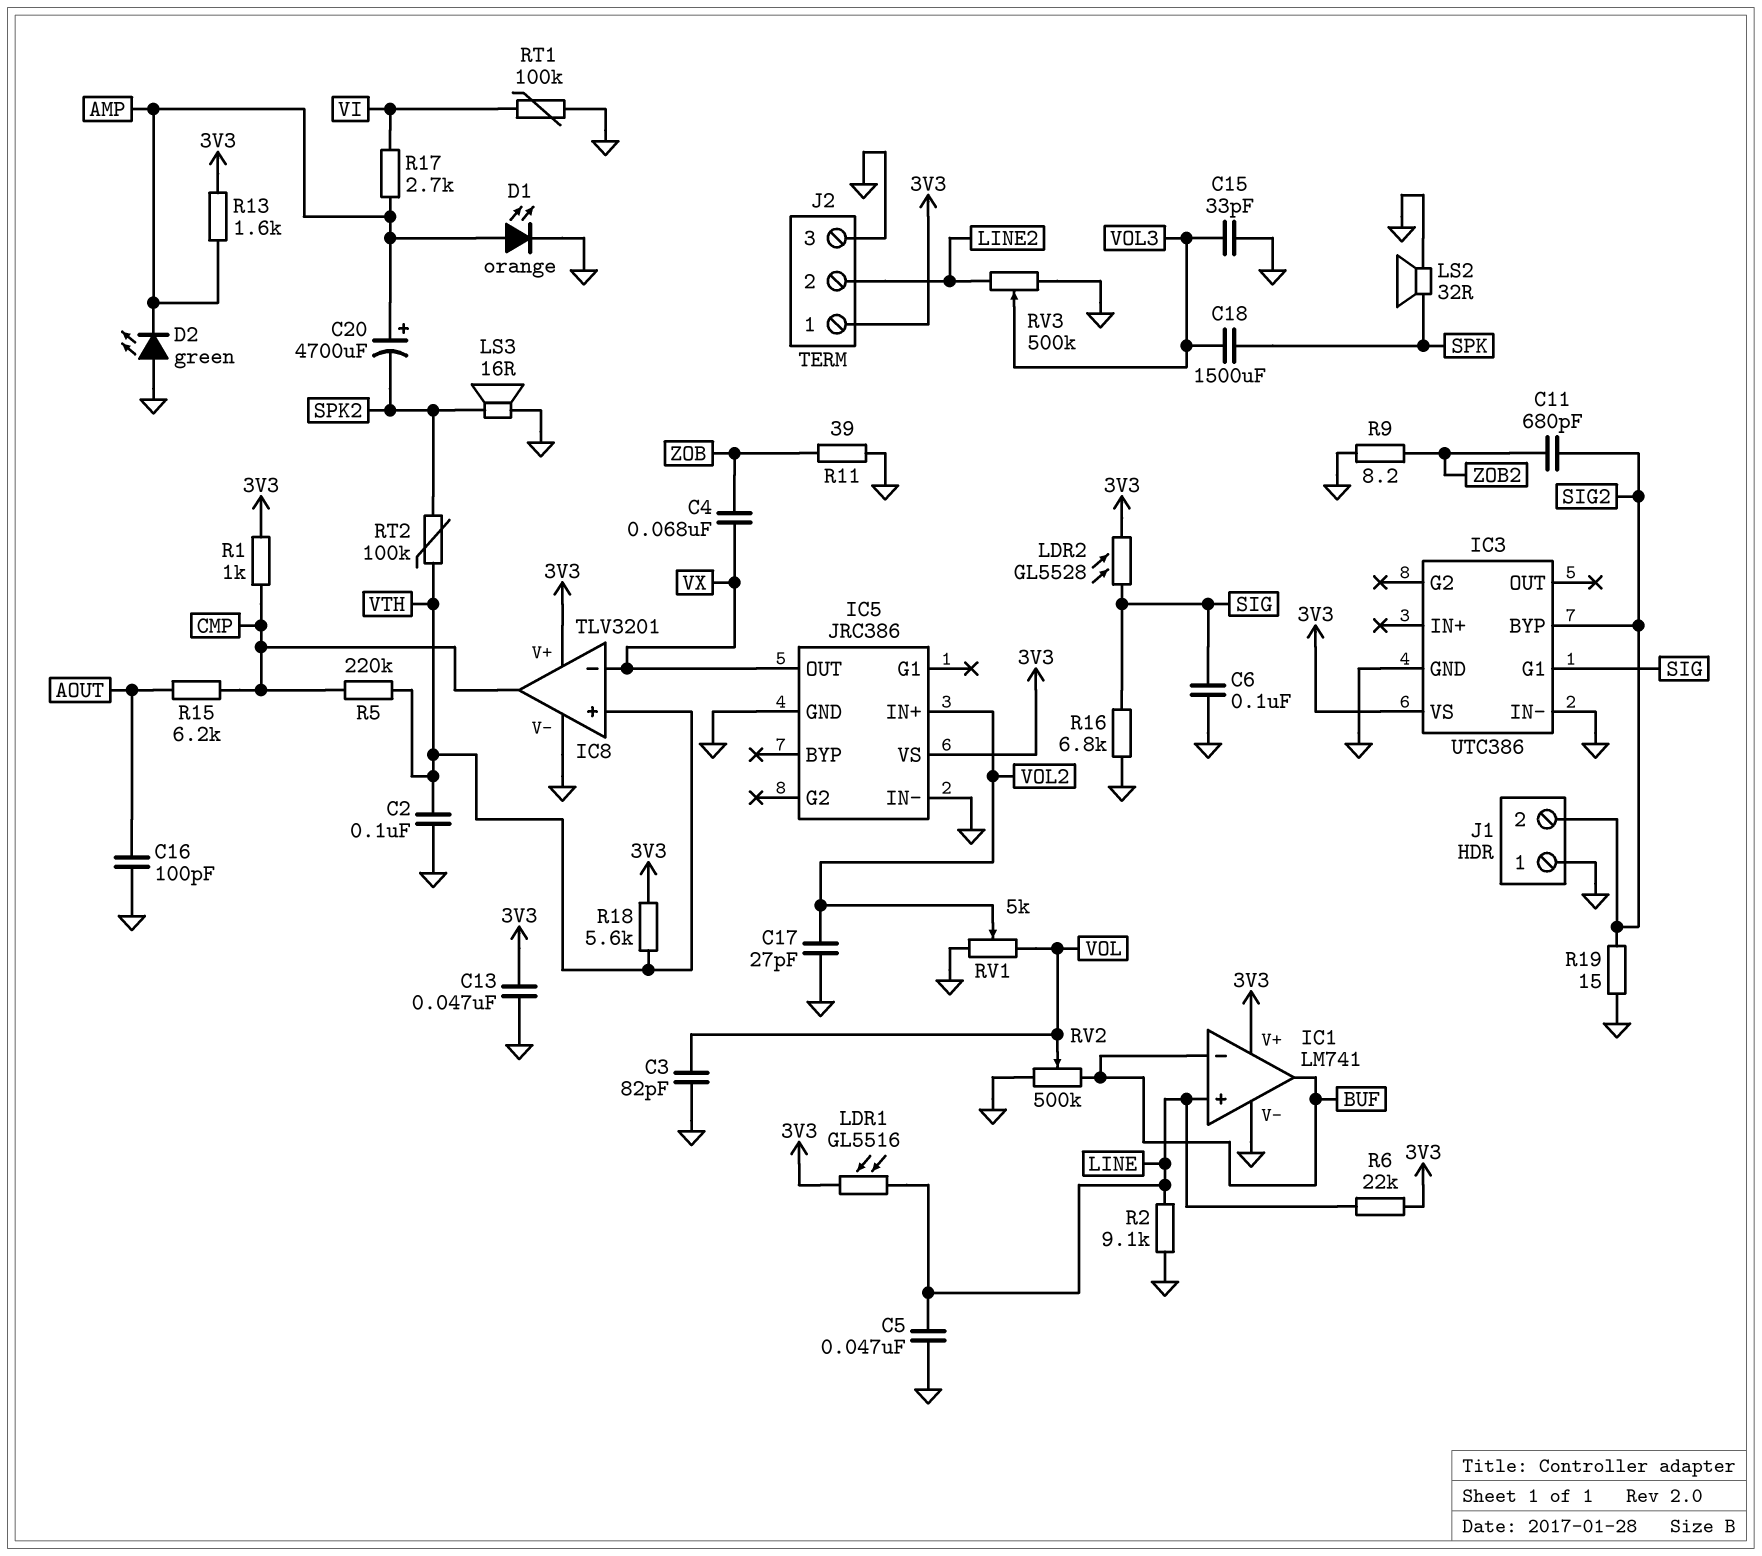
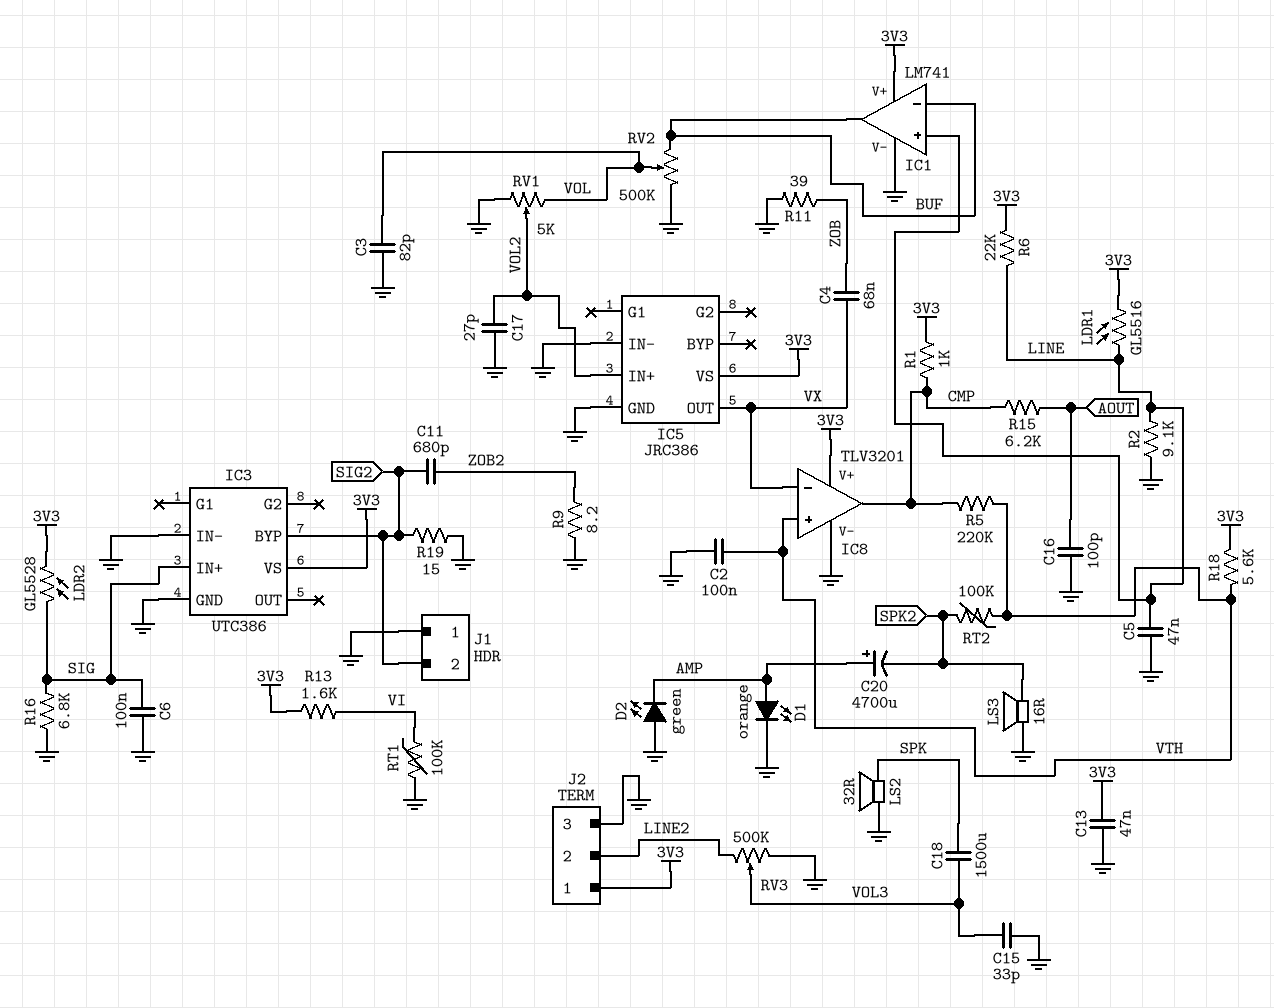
IC3 pin G1: SIG -> none
IC3 pin IN+: none -> SIG
R13: 1.6k (3V3, AMP) -> 1.6k (3V3, VI)
R17: 2.7k (AMP, VI) -> none

